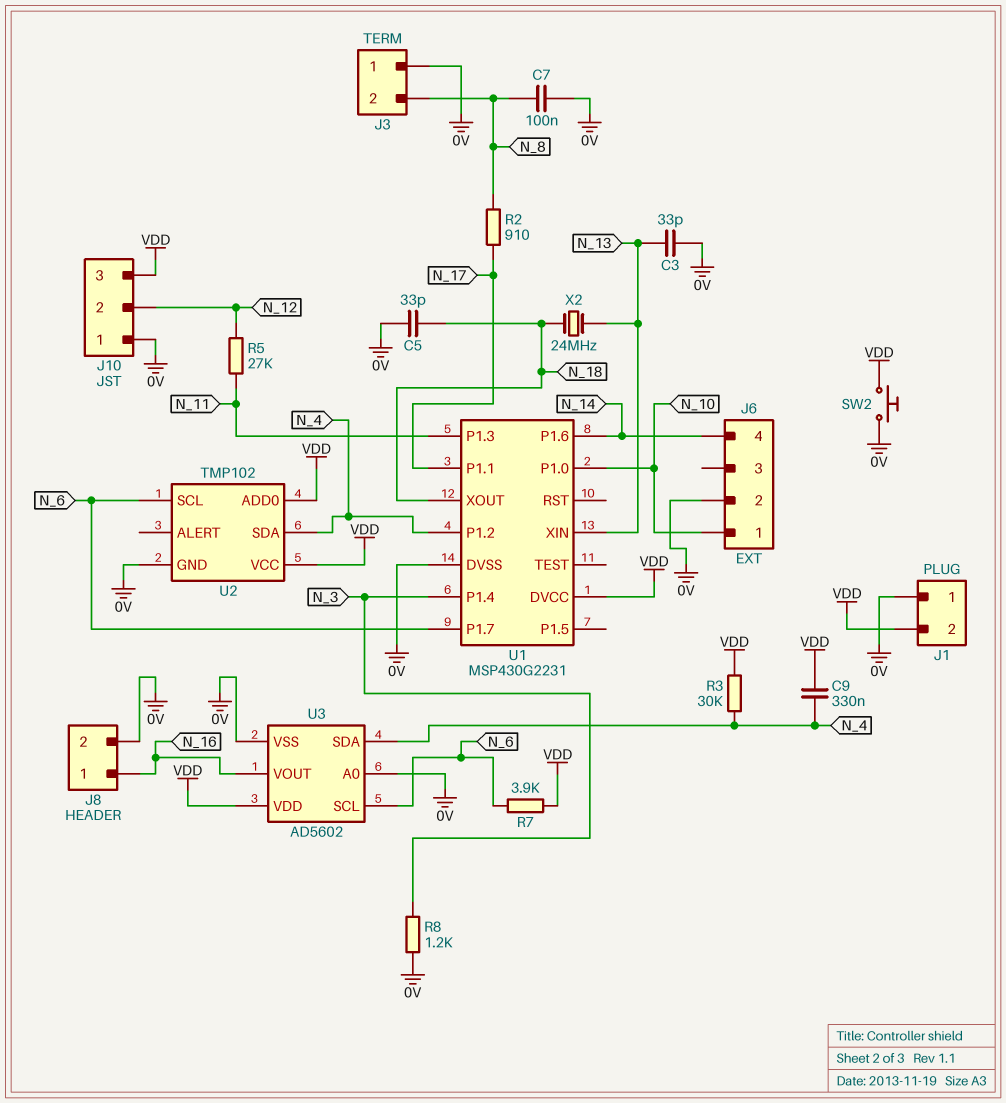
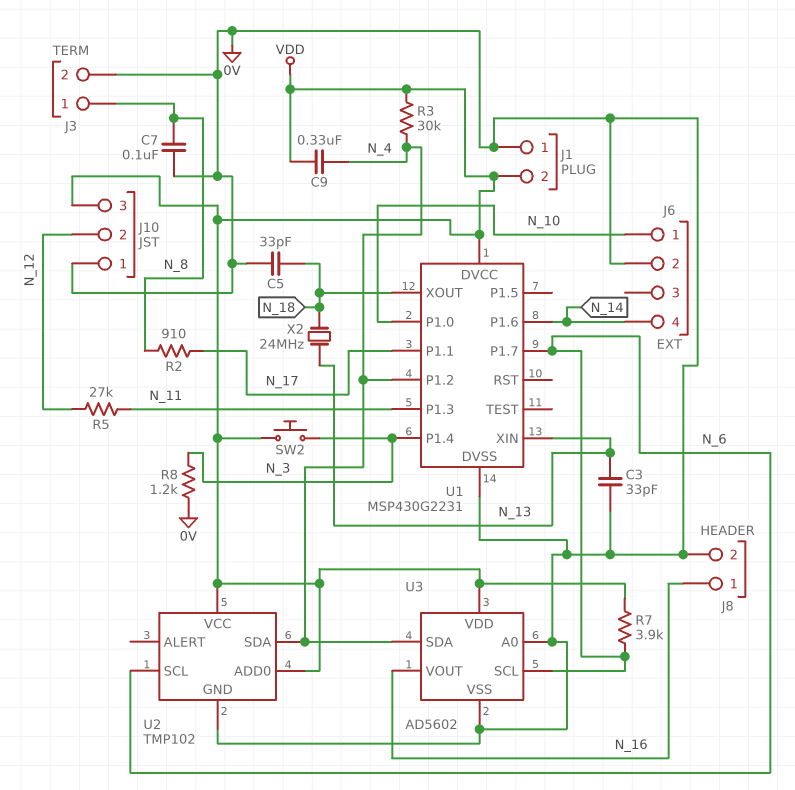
J3 pin 1: 0V -> N_8
J3 pin 2: N_8 -> 0V
SW2: button (0V, VDD) -> button (N_3, VDD)

